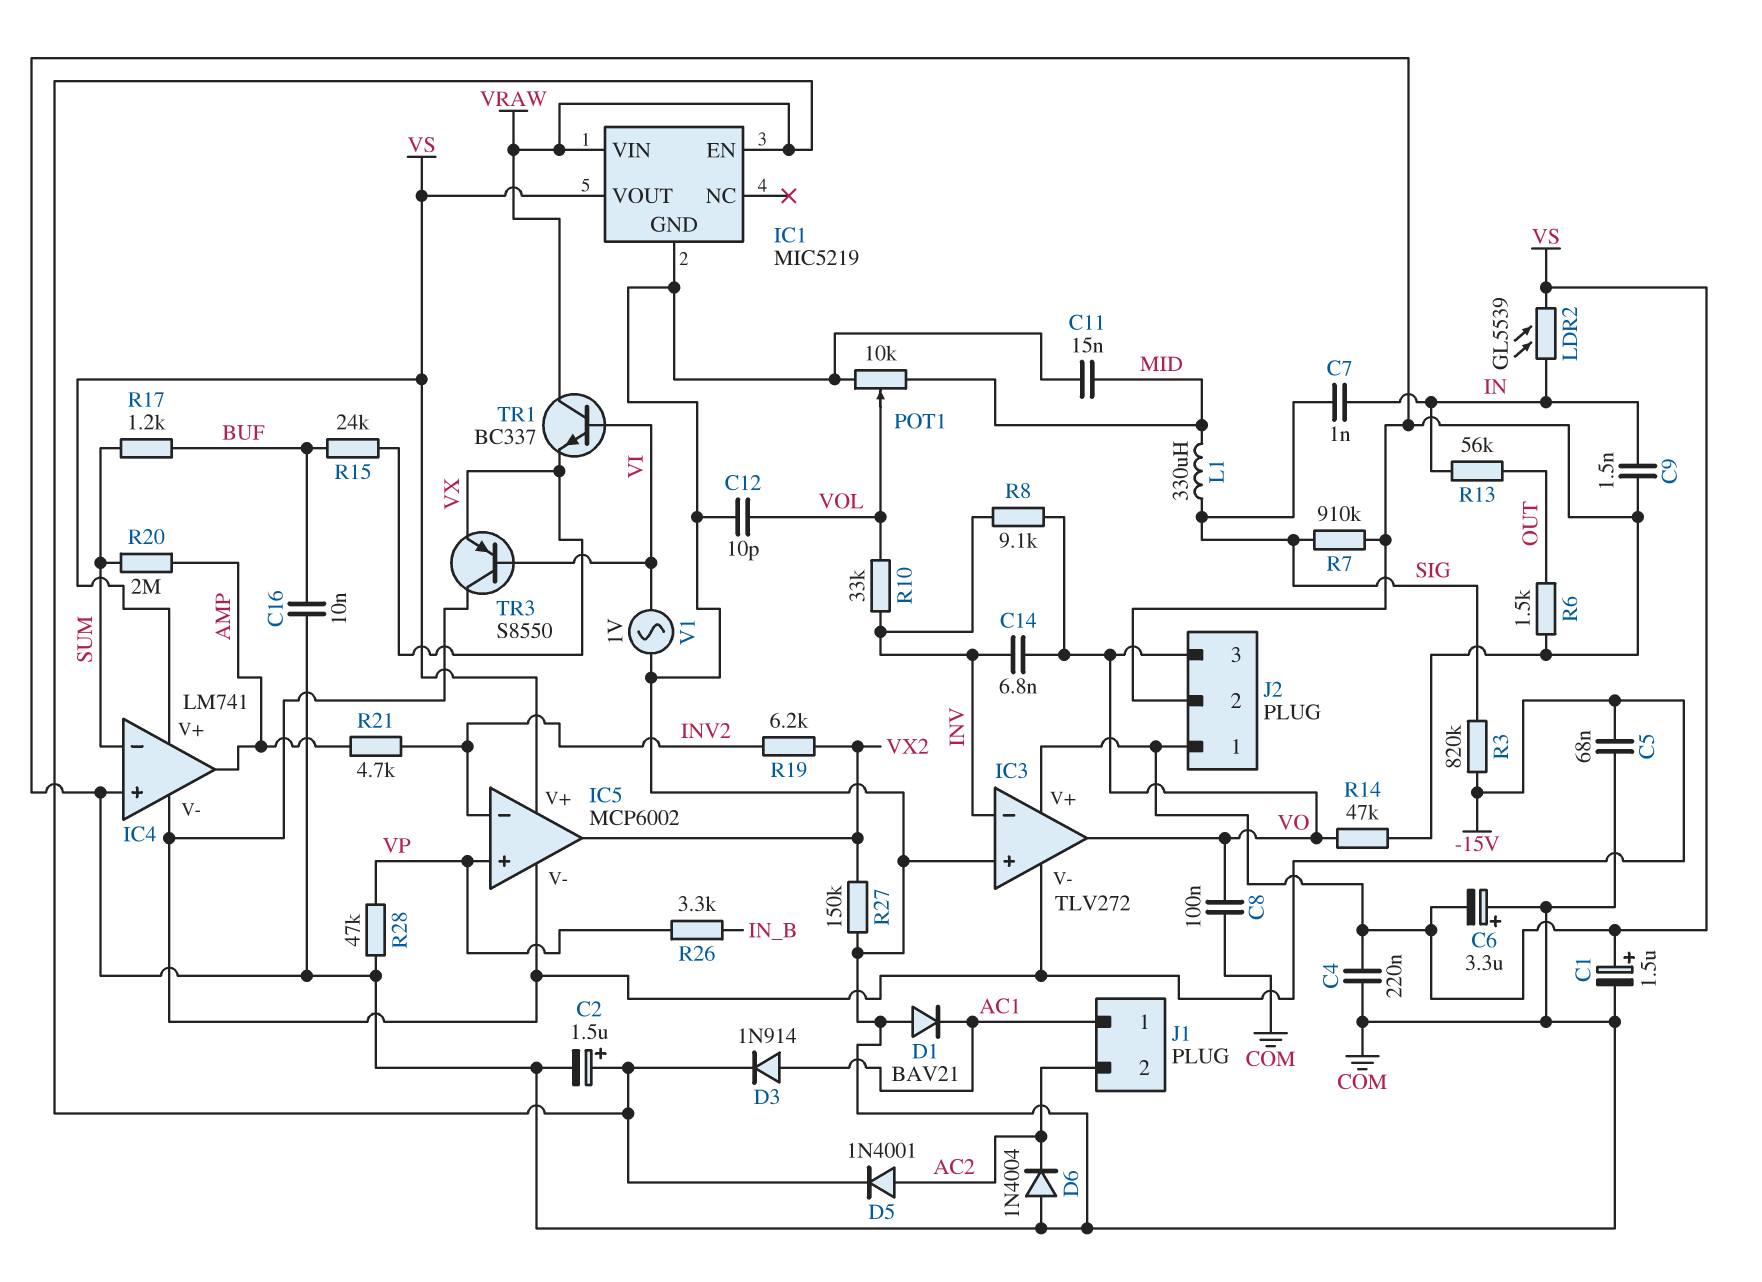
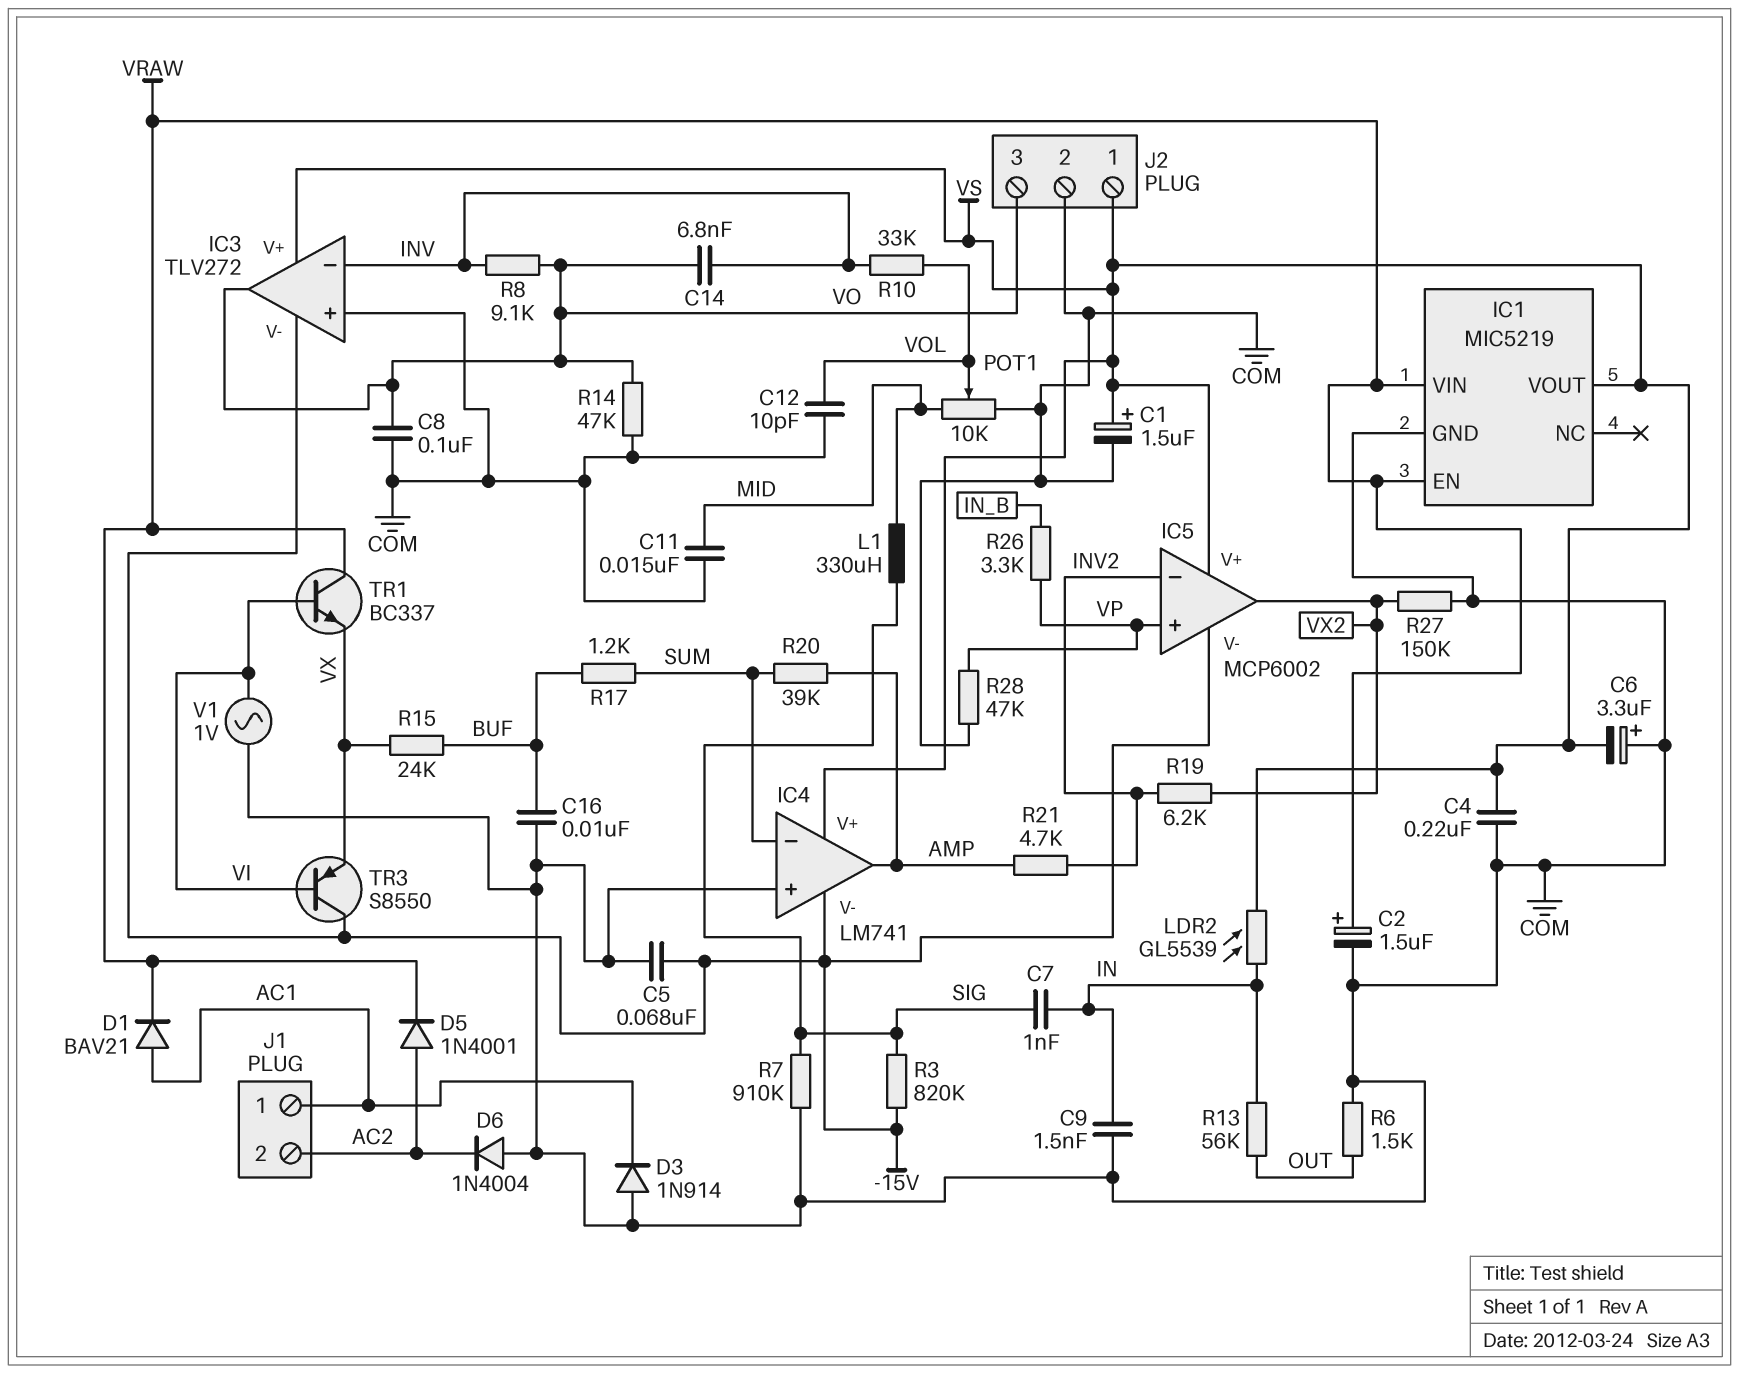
D1: diode BAV21 (A COM, K AC1) -> diode BAV21 (A AC1, K VRAW)
D3: diode 1N914 (A AC1, K VRAW) -> diode 1N914 (A COM, K AC1)
R20: 2M (AMP, SUM) -> 39k (AMP, SUM)

